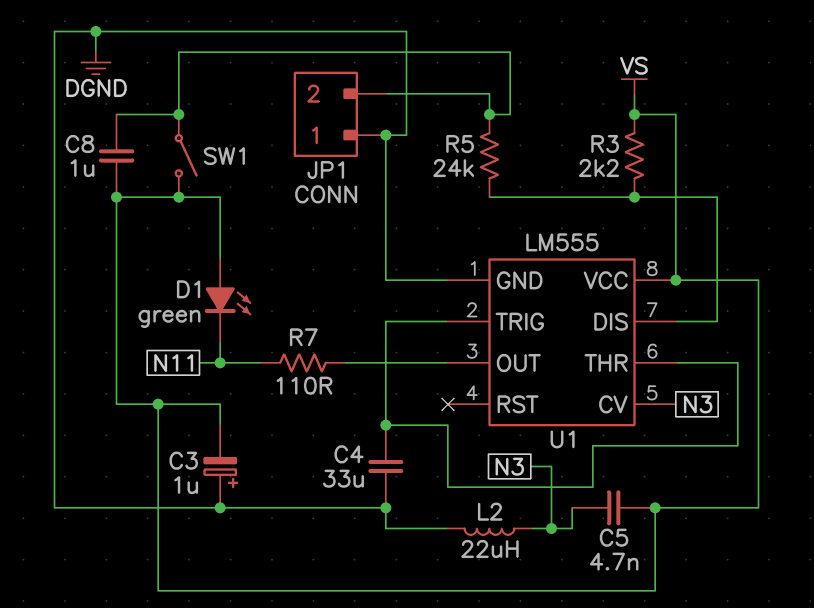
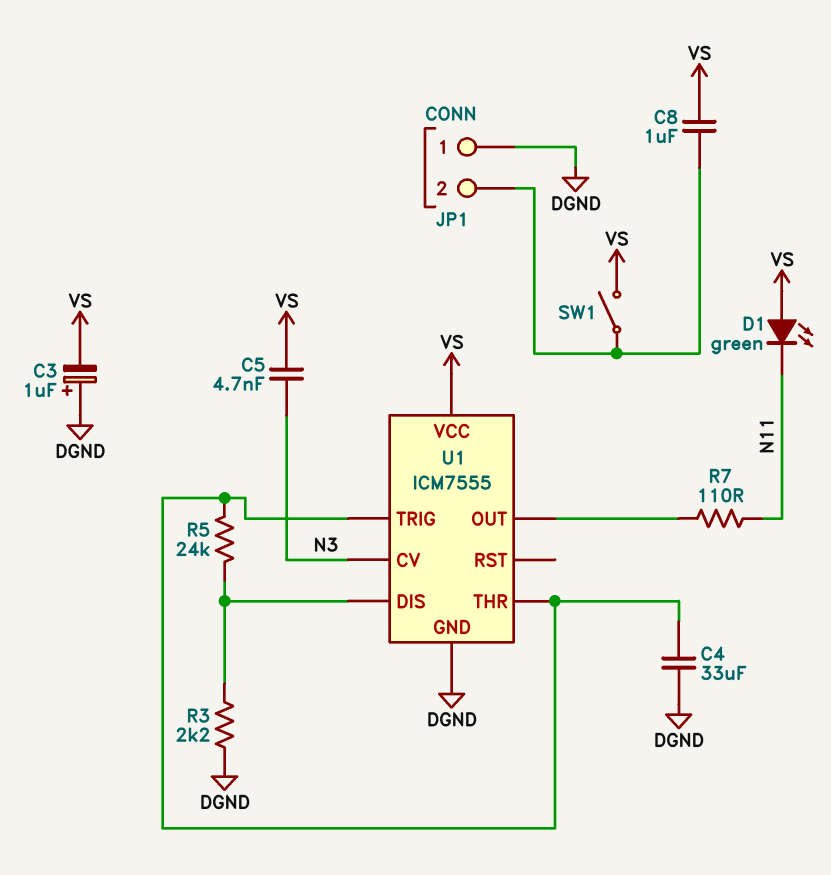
L2: 22uH (DGND, N3) -> none
R3: 2.2k (U1/DIS, VS) -> 2.2k (DGND, U1/DIS)
R5: 24k (JP1/2, U1/DIS) -> 24k (U1/DIS, U1/THR)
U1: LM555 -> ICM7555

